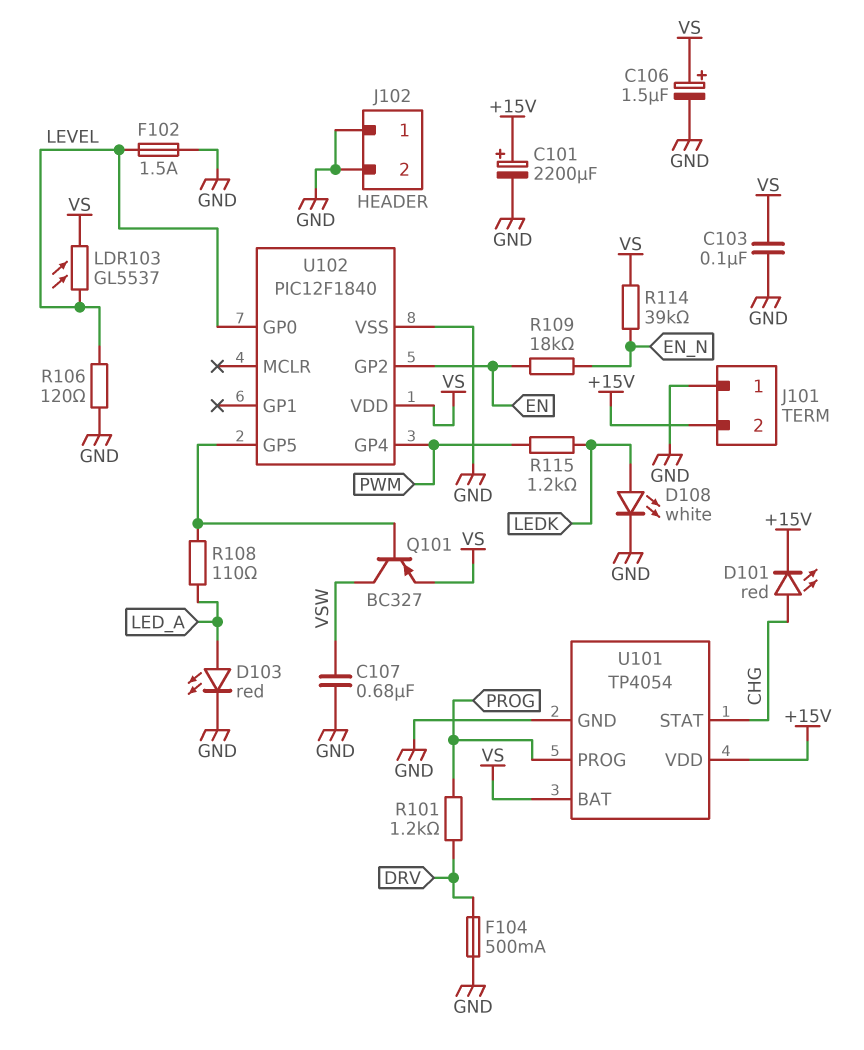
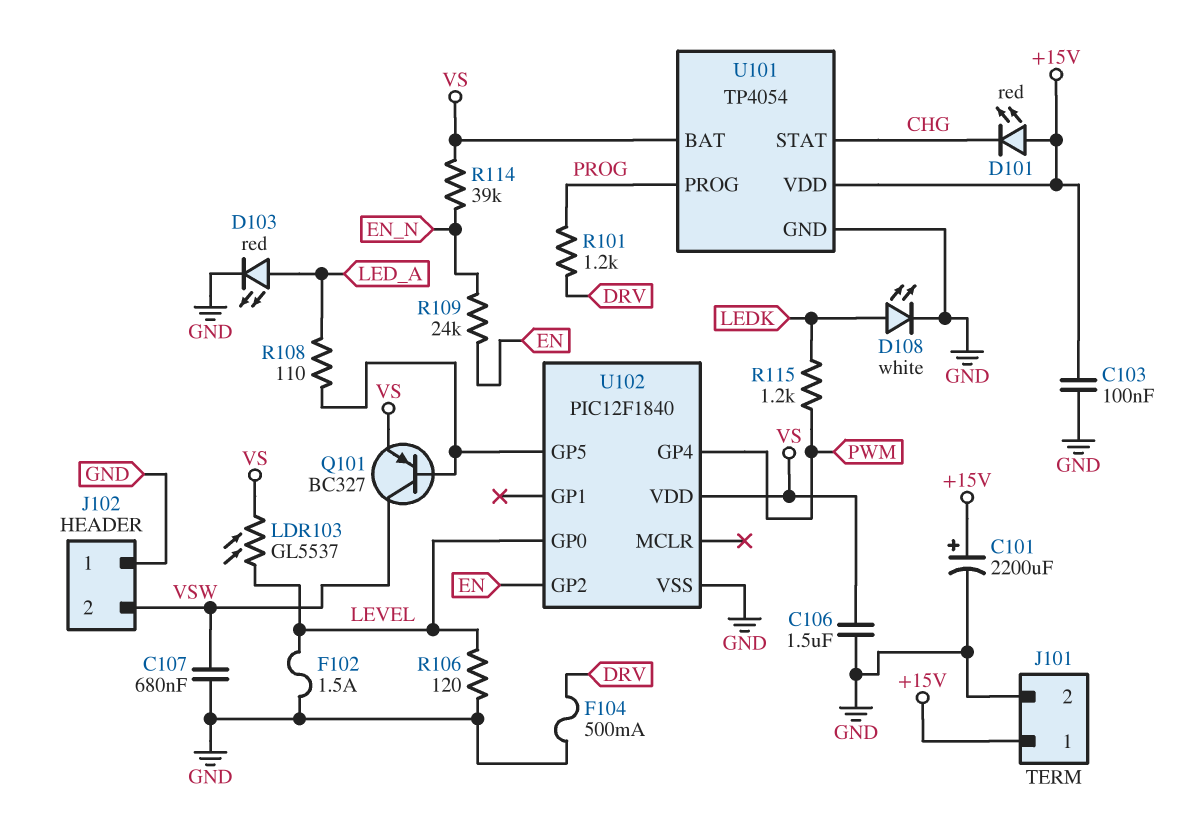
C103: 100nF (GND, VS) -> 100nF (+15V, GND)
C106: 1.5uF (plus VS, minus GND) -> 1.5uF (GND, VS)
D101: LED red (A CHG, K +15V) -> LED red (A +15V, K CHG)
J101 pin 1: GND -> +15V
J101 pin 2: +15V -> GND
J102 pin 2: GND -> VSW
R109: 18k (EN, EN_N) -> 24k (EN, EN_N)

